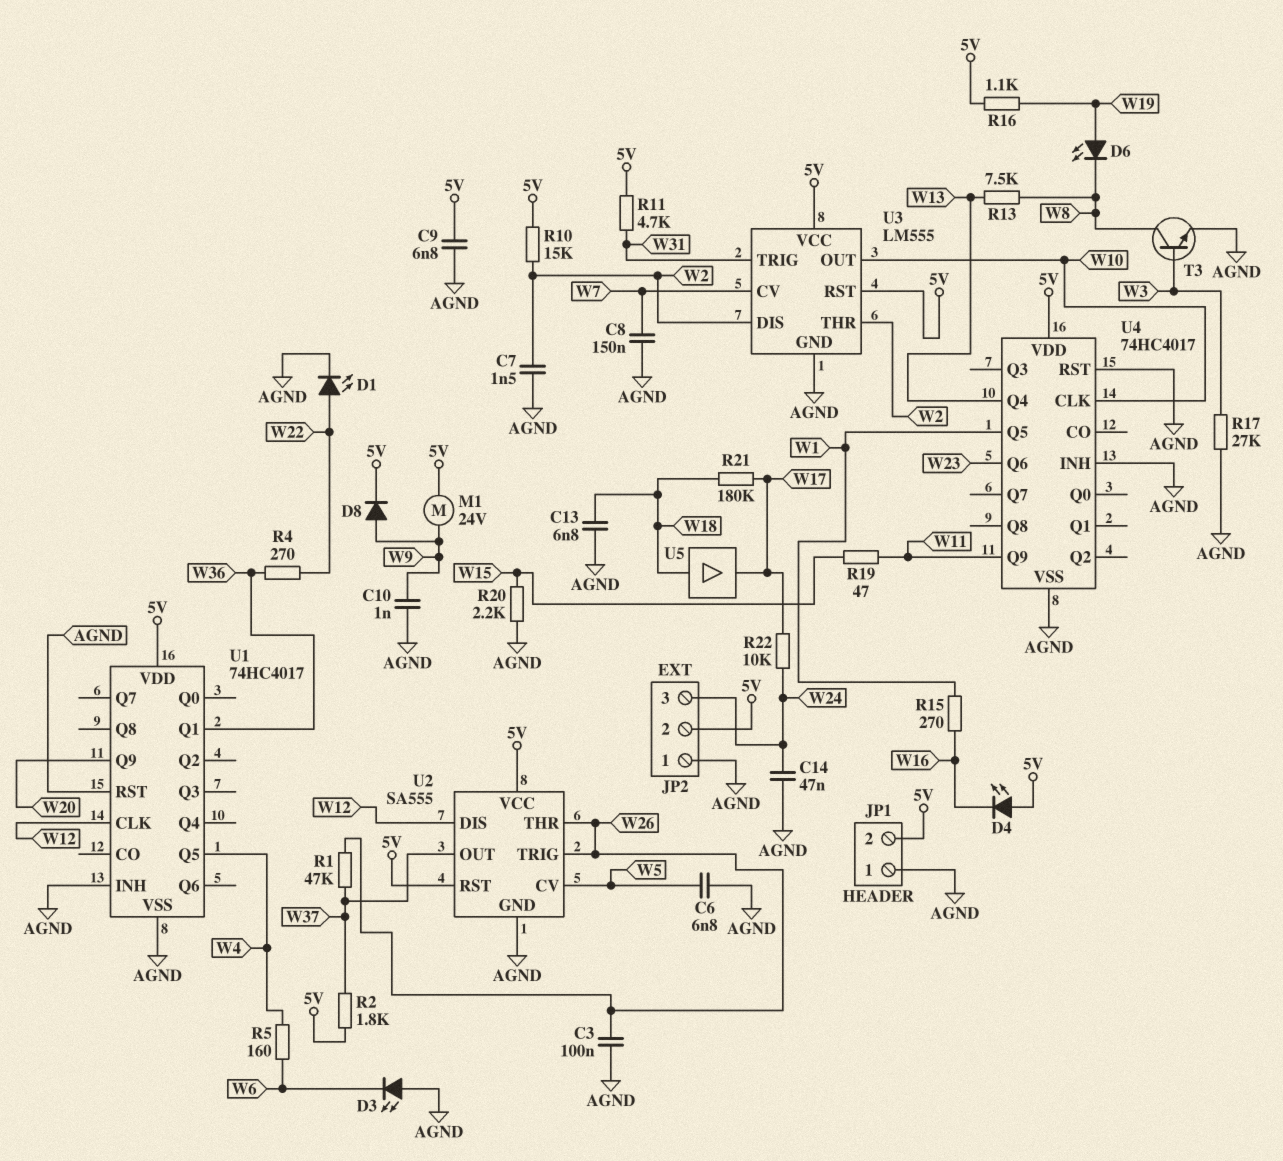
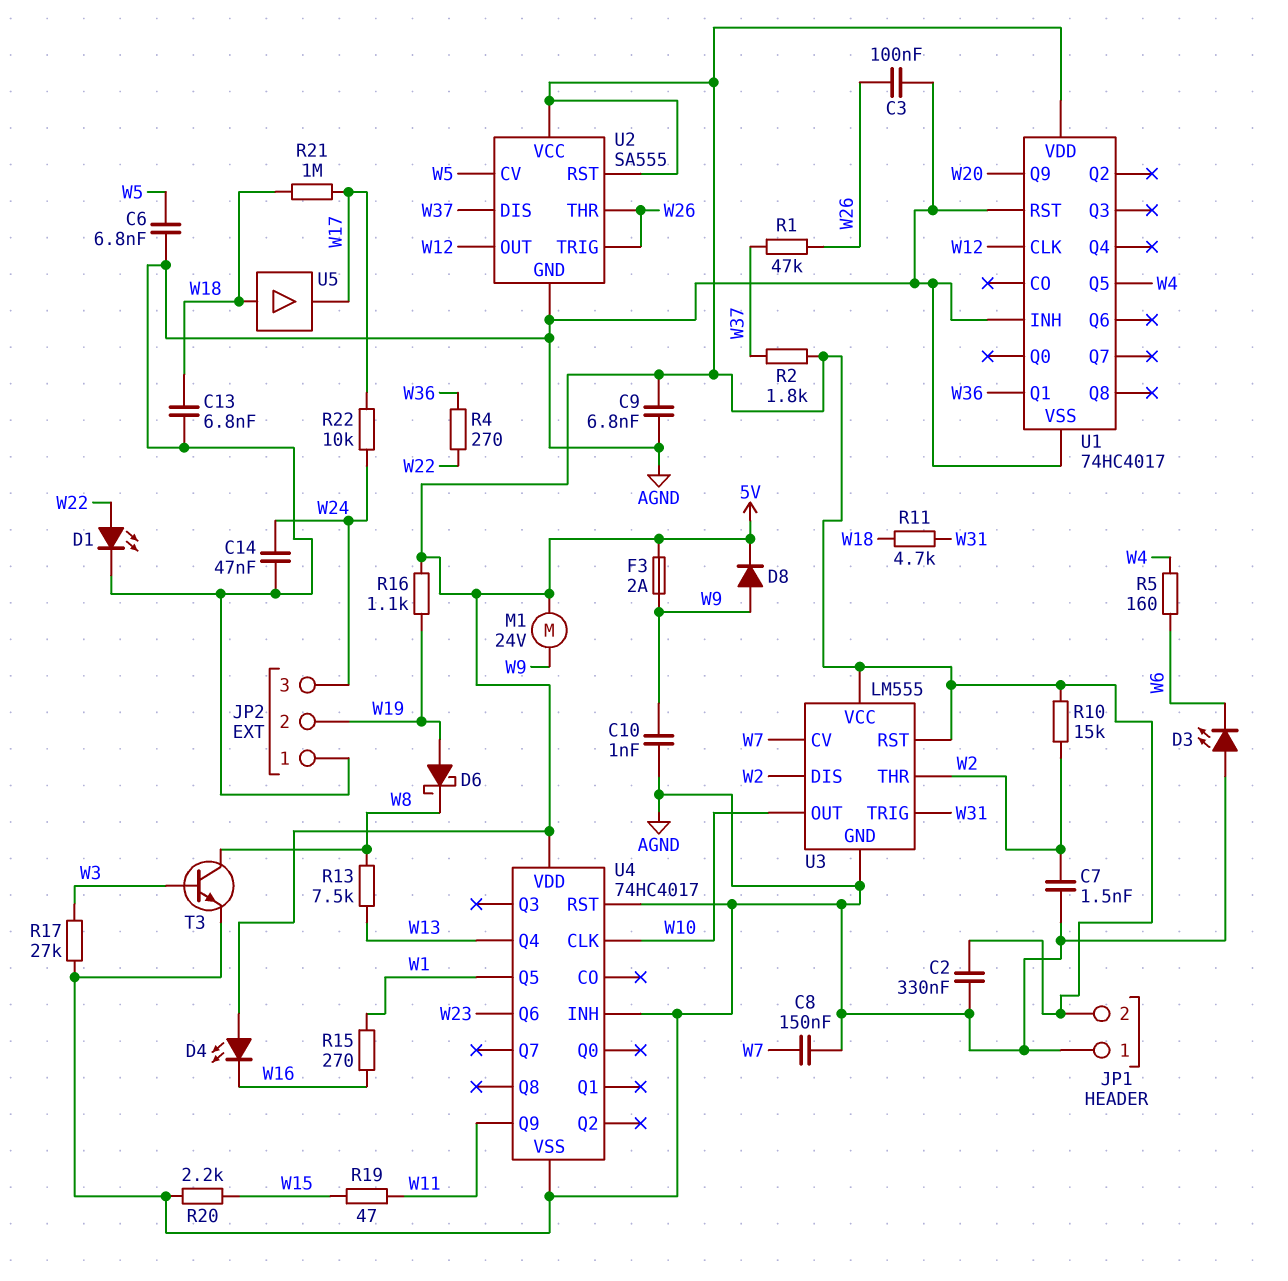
C2: none -> 330nF (5V, AGND)
D6: LED (A W19, K W8) -> schottky (A W19, K W8)
F3: none -> 2A (5V, W9)
JP2 pin 2: 5V -> W19
R11: 4.7k (5V, W31) -> 4.7k (W18, W31)
R21: 180k (W17, W18) -> 1M (W17, W18)
U2 pin DIS: W12 -> W37
U2 pin OUT: W37 -> W12

